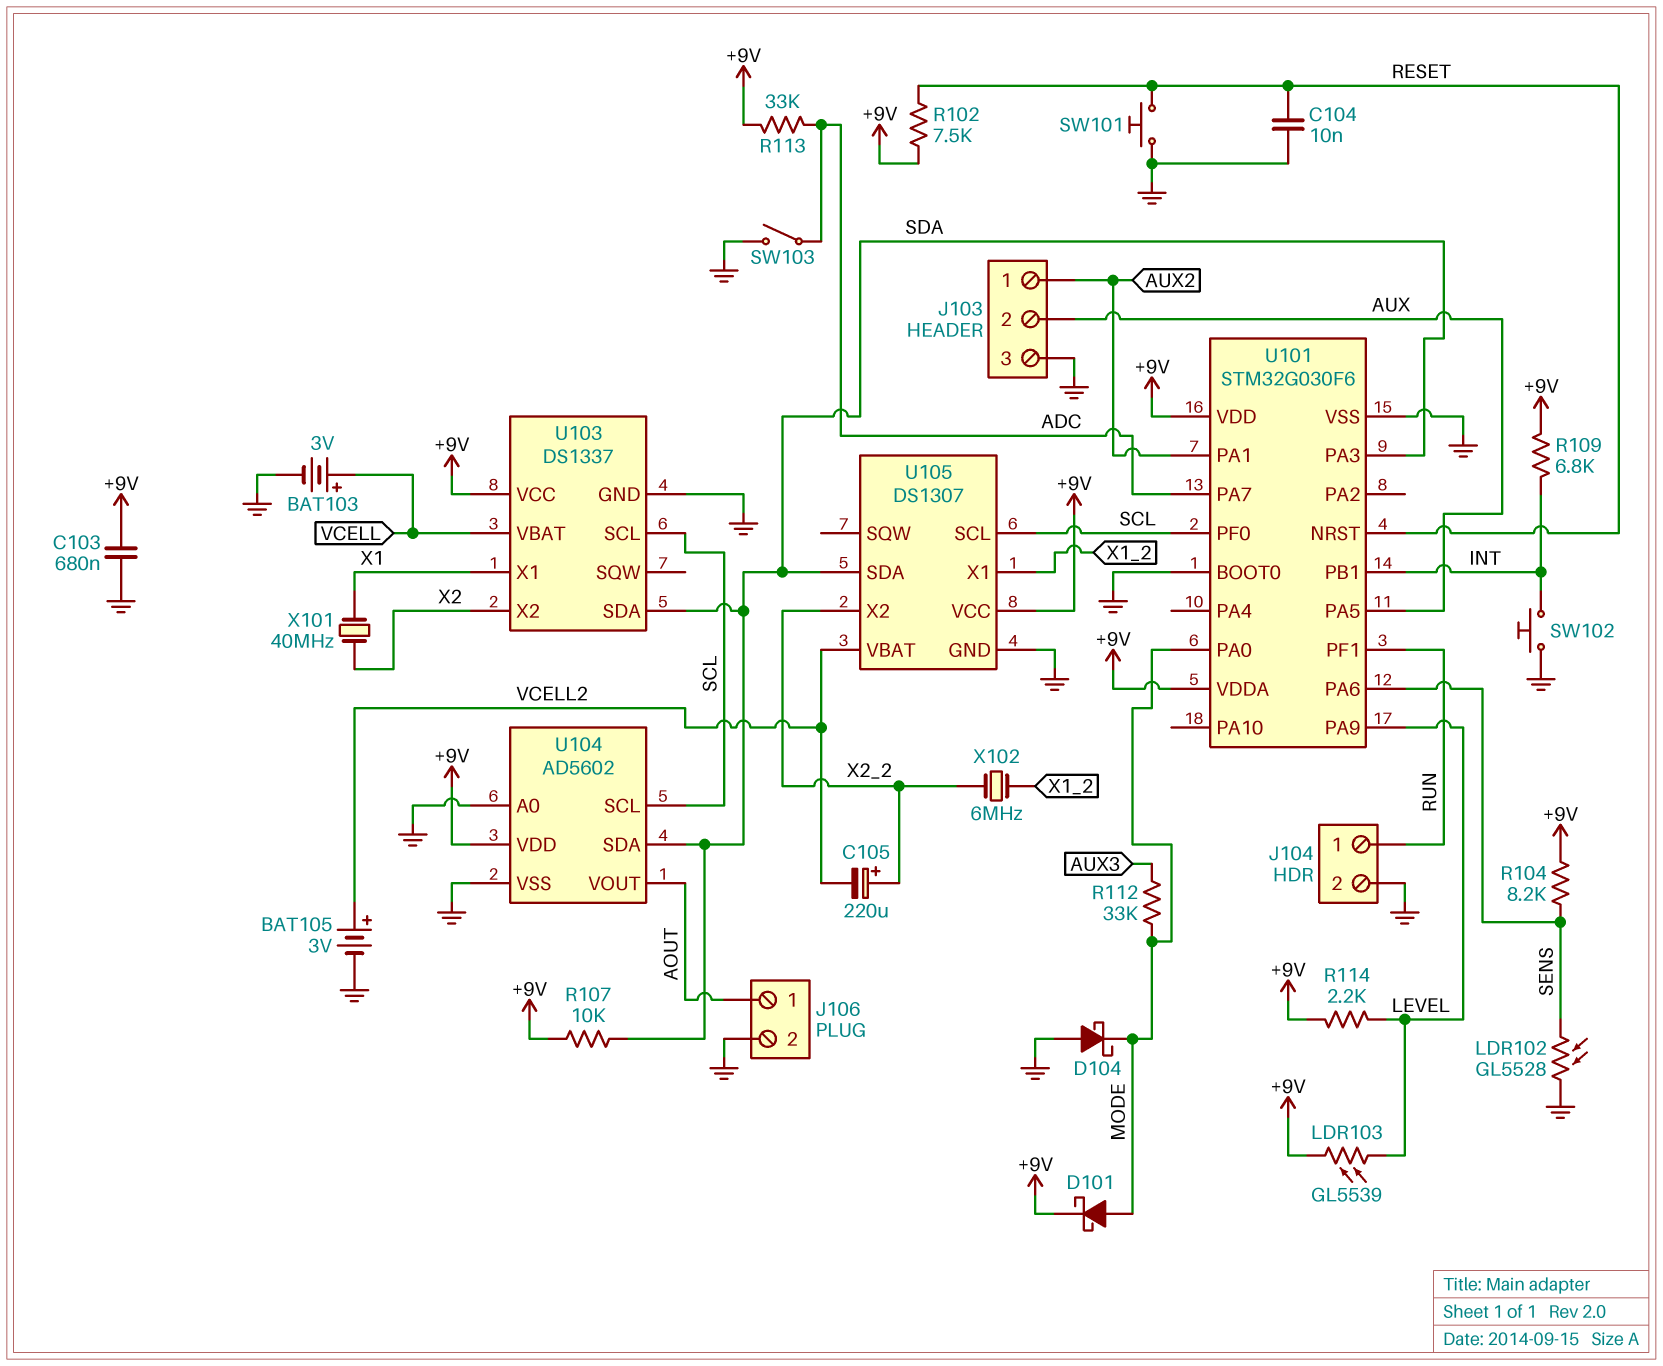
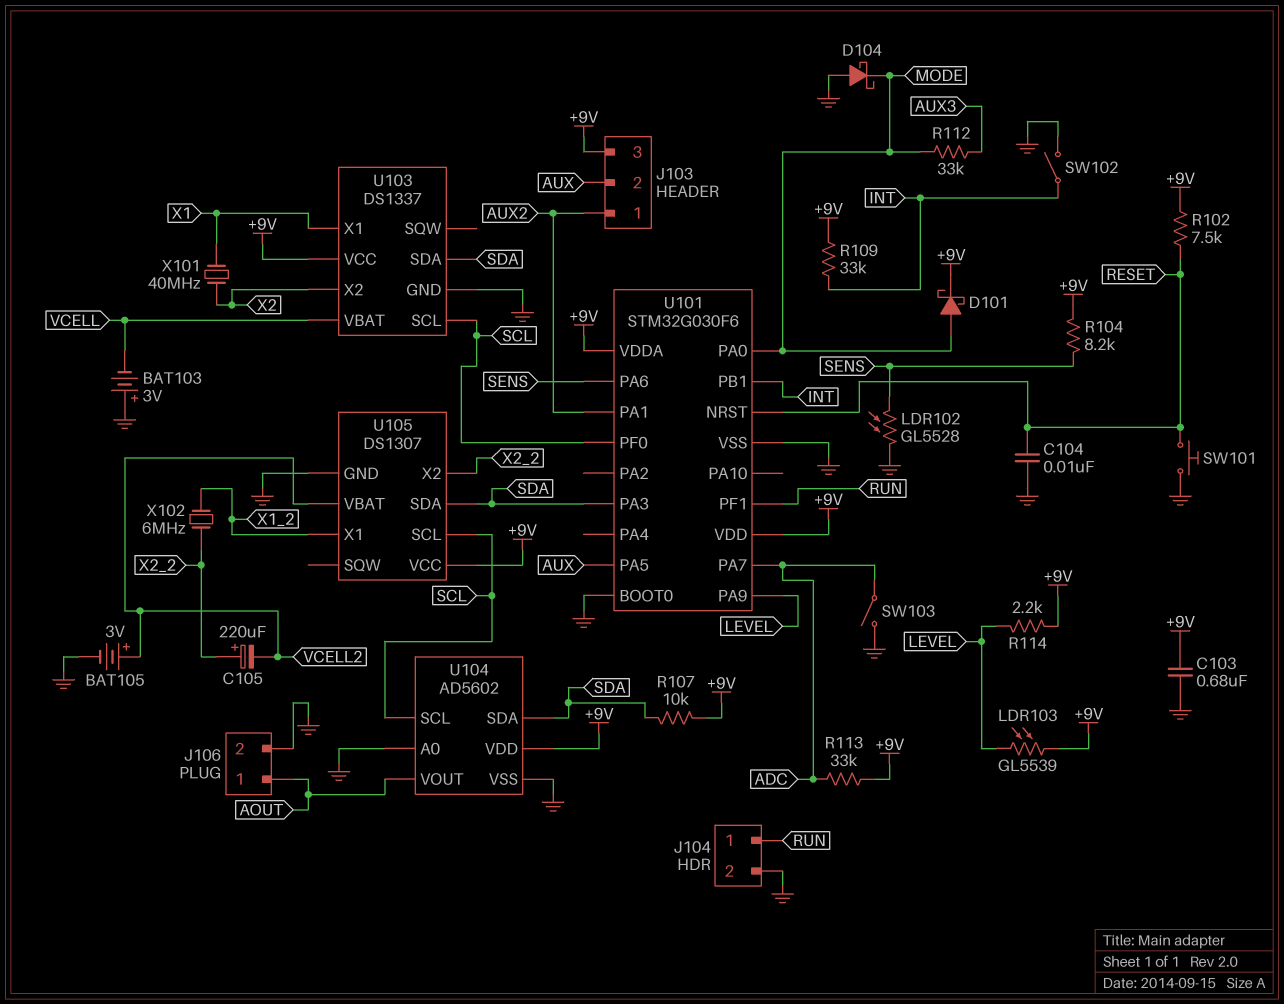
BAT103: 3V (plus VCELL, minus GND) -> 3V (plus GND, minus VCELL)
J103 pin 3: GND -> +9V
R109: 6.8k (+9V, INT) -> 33k (+9V, INT)
SW102: button (GND, INT) -> switch (GND, INT)

